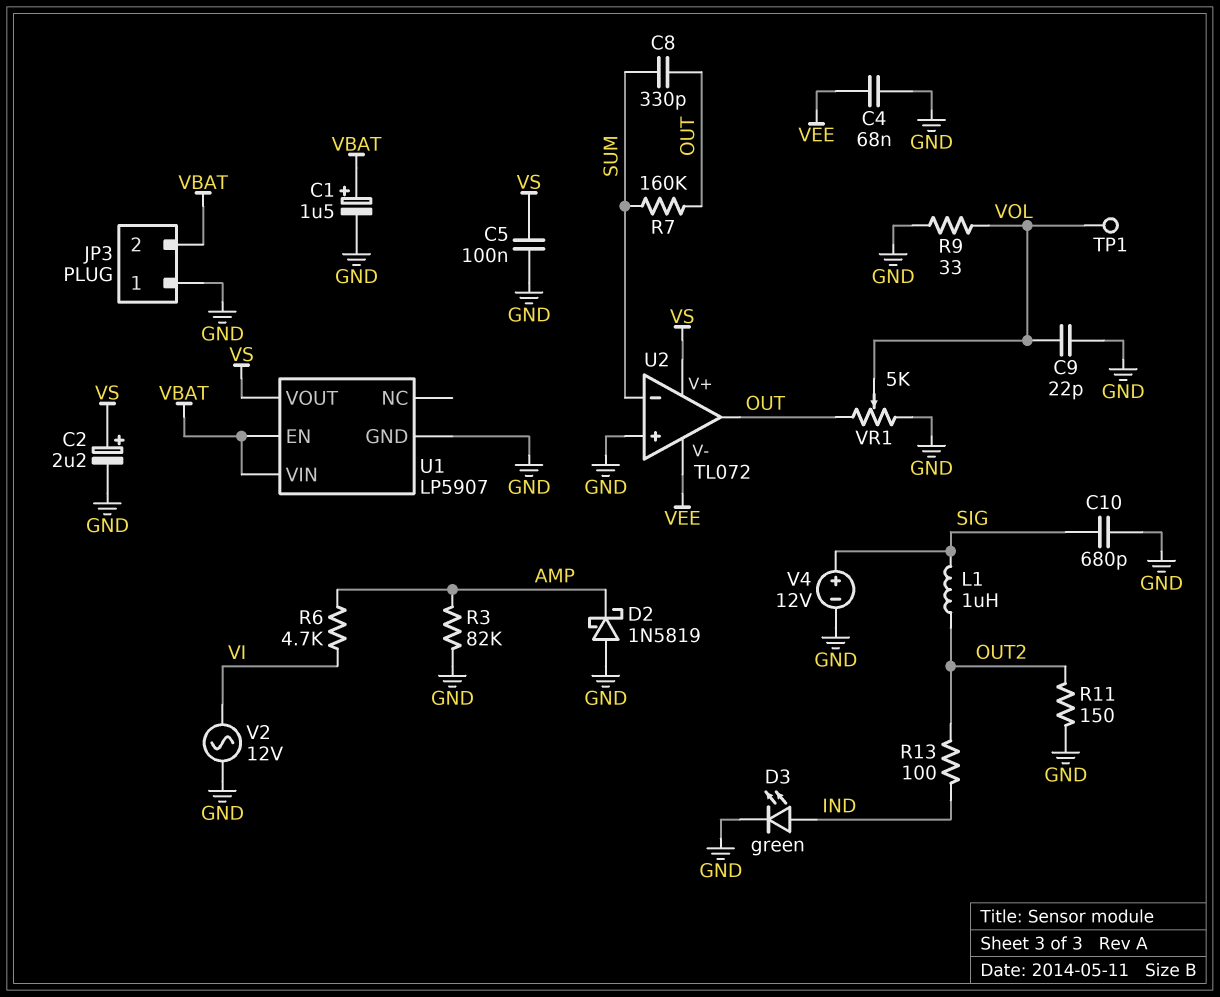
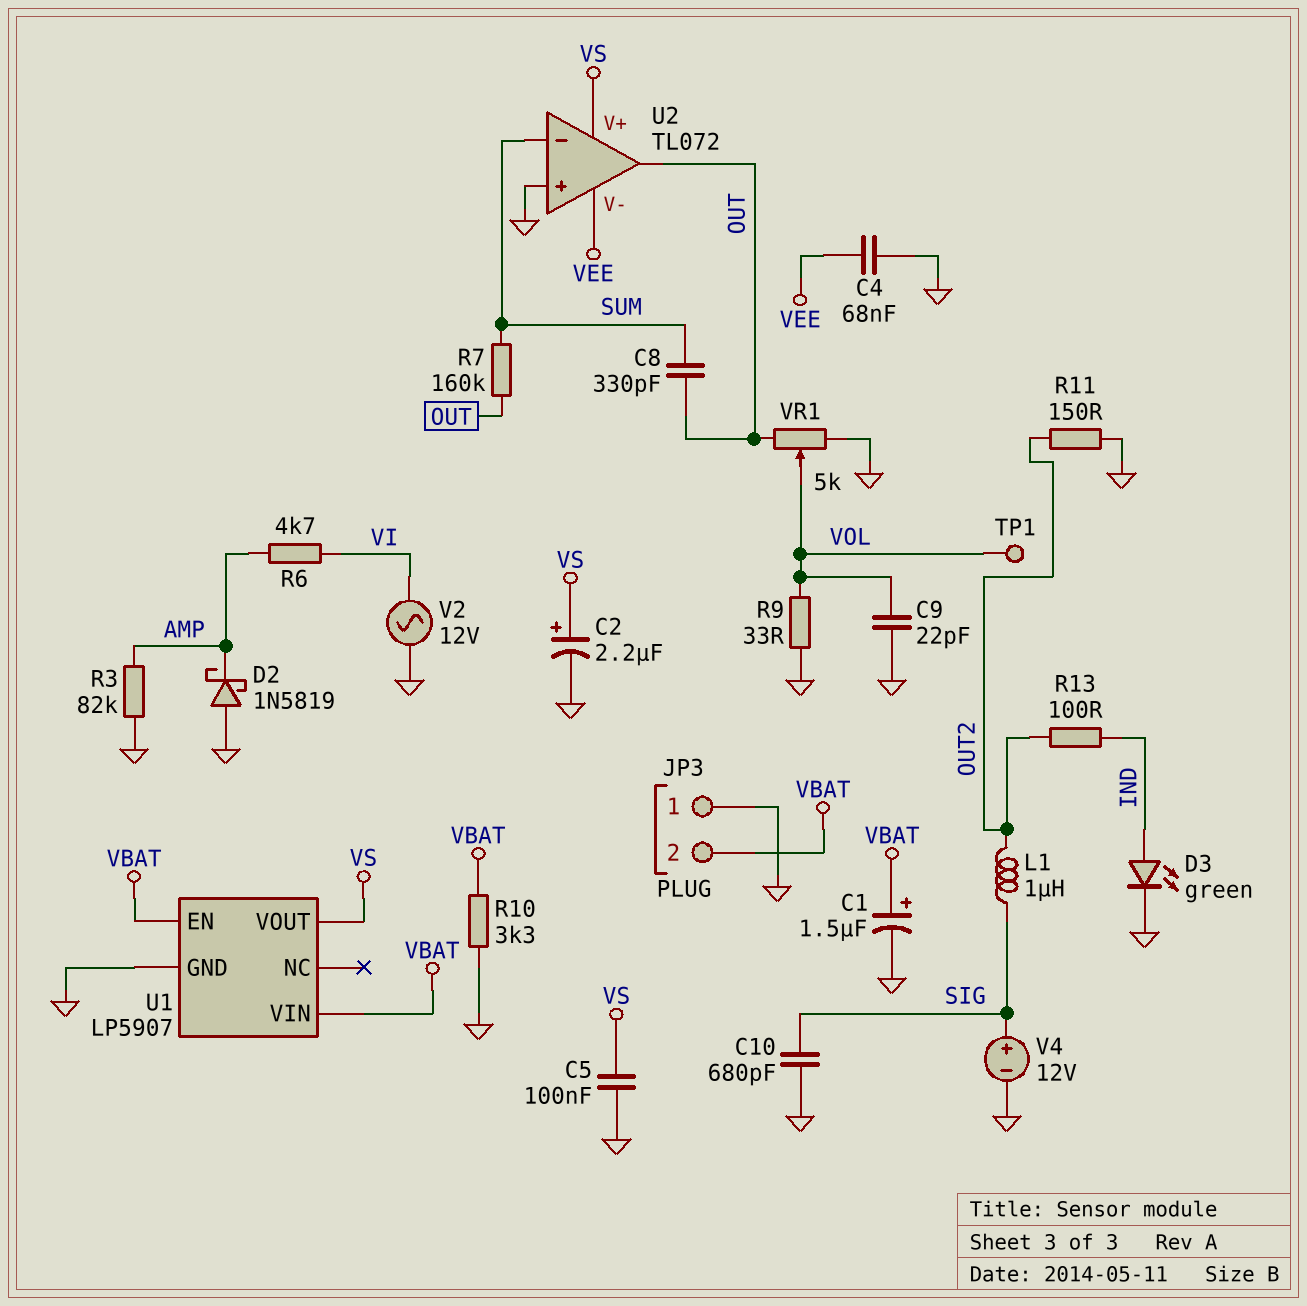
R10: none -> 3.3k (GND, VBAT)

